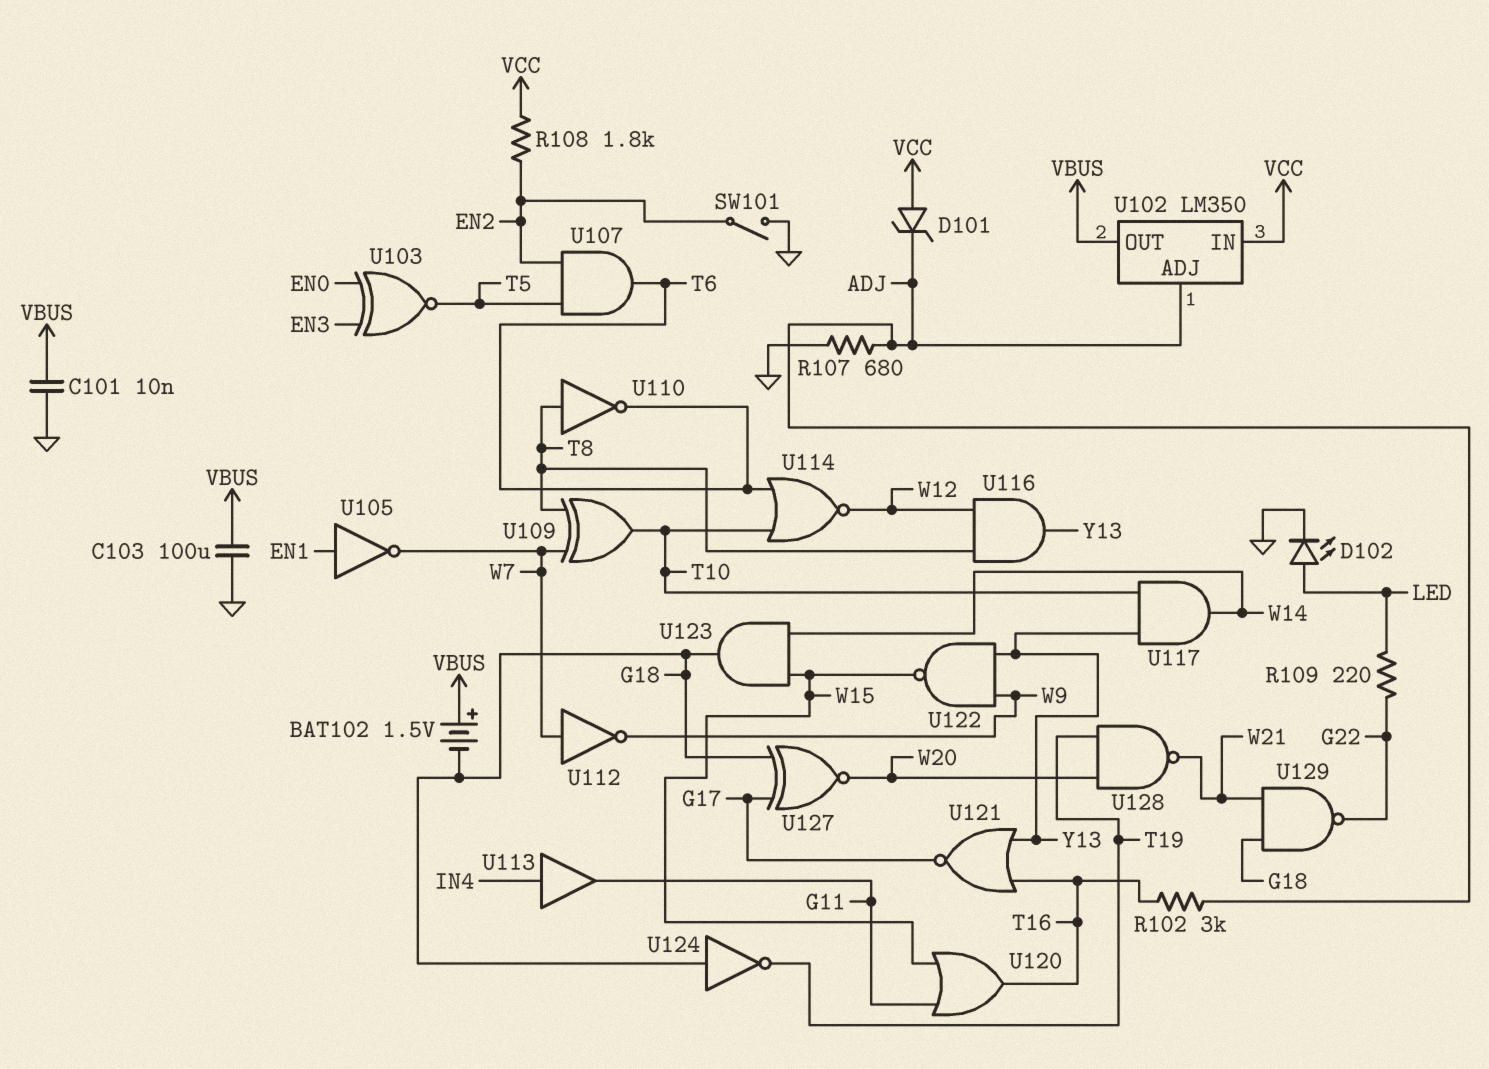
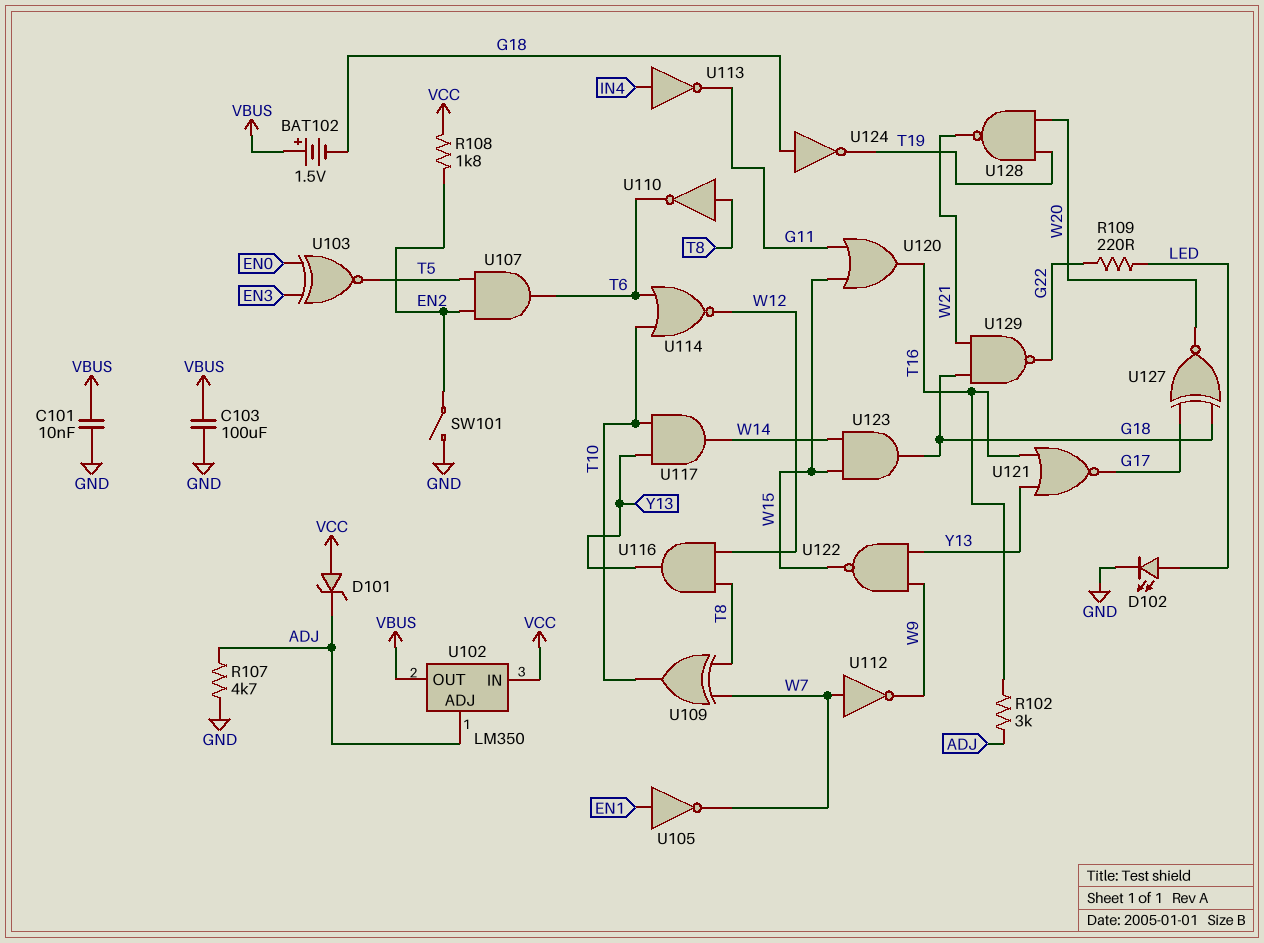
R107: 680 (ADJ, GND) -> 4.7k (ADJ, GND)
U113: buffer (in IN4, out G11) -> NOT (in IN4, out G11)

